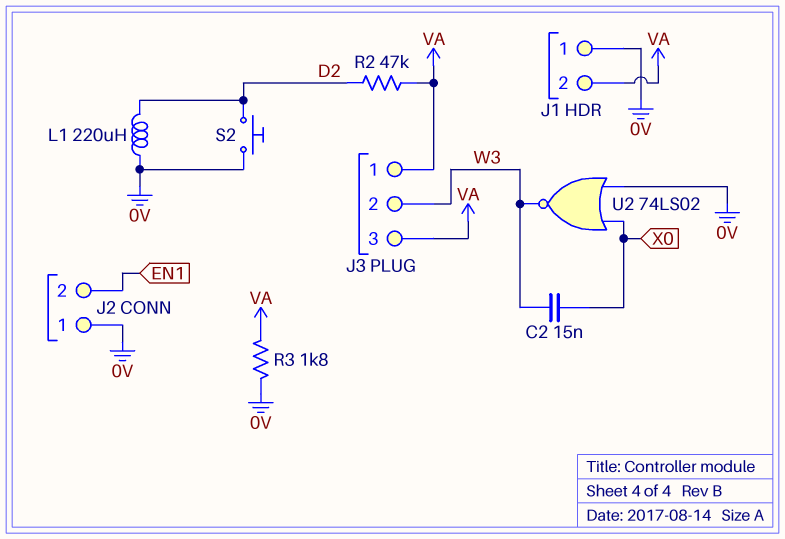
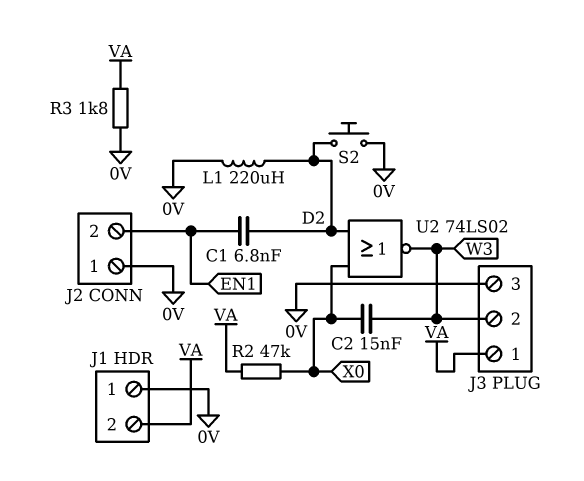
C1: none -> 6.8nF (D2, EN1)
J3 pin 3: VA -> 0V
R2: 47k (D2, VA) -> 47k (VA, X0)
U2: NOR 74LS02 (in 0V, in X0, out W3) -> NOR 74LS02 (in D2, in X0, out W3)

